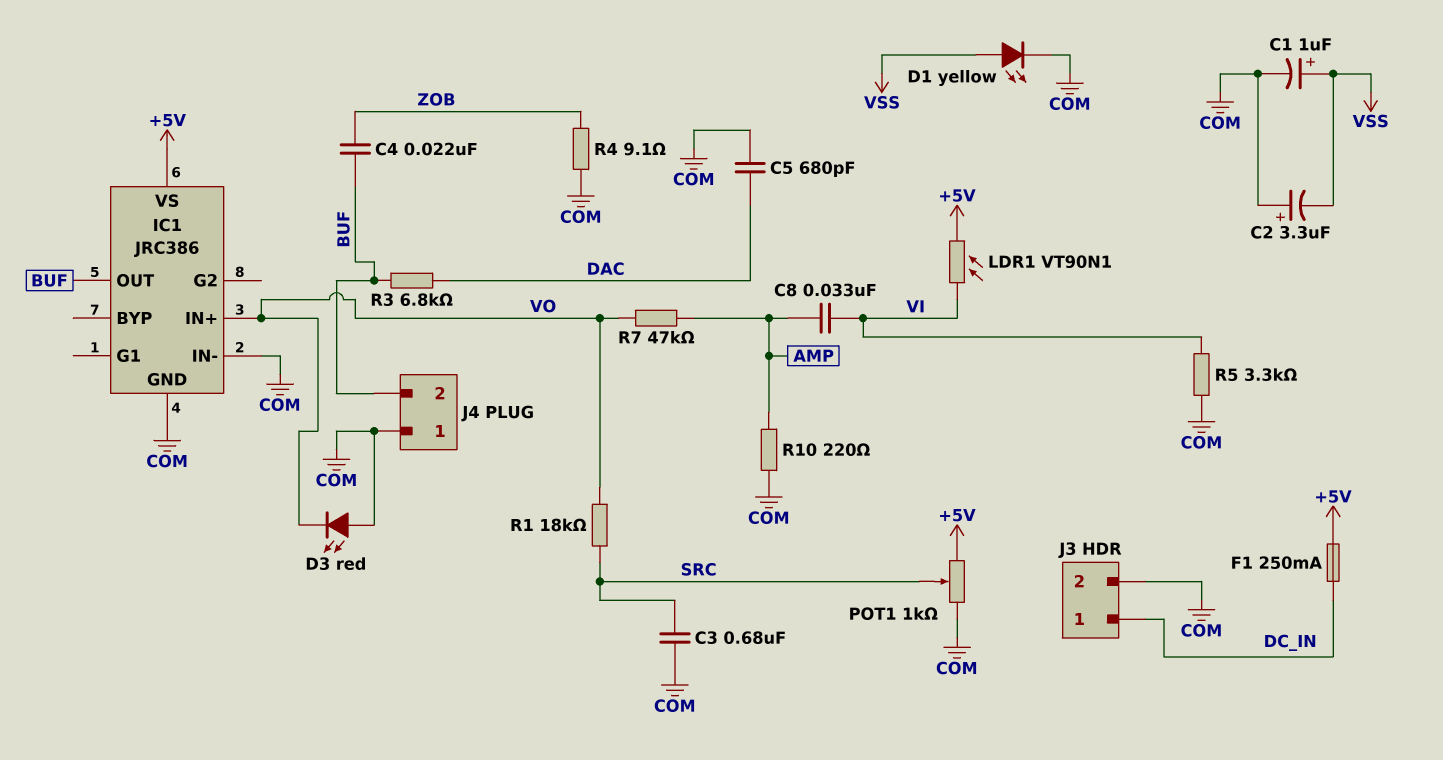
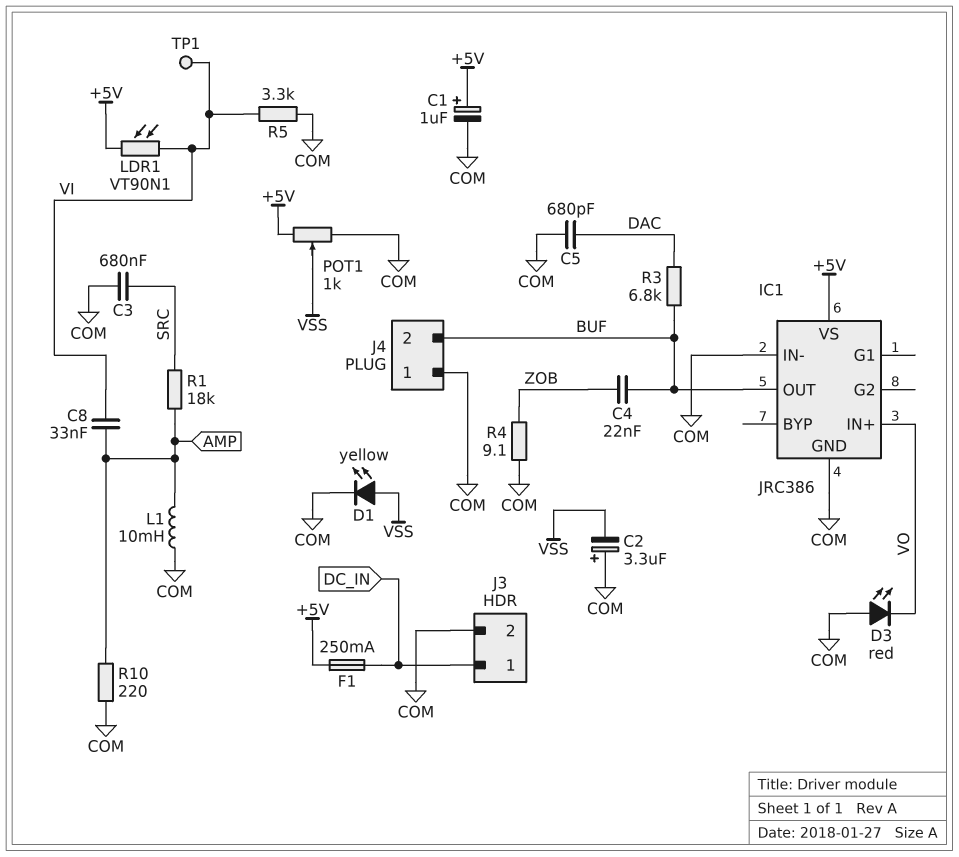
C1: 1uF (plus VSS, minus COM) -> 1uF (plus +5V, minus COM)
L1: none -> 10mH (AMP, COM)
POT1: 1k (+5V, COM, wiper SRC) -> 1k (+5V, COM, wiper VSS)
R1: 18k (SRC, VO) -> 18k (AMP, SRC)
R7: 47k (AMP, VO) -> none
TP1: none -> test point (VI)

